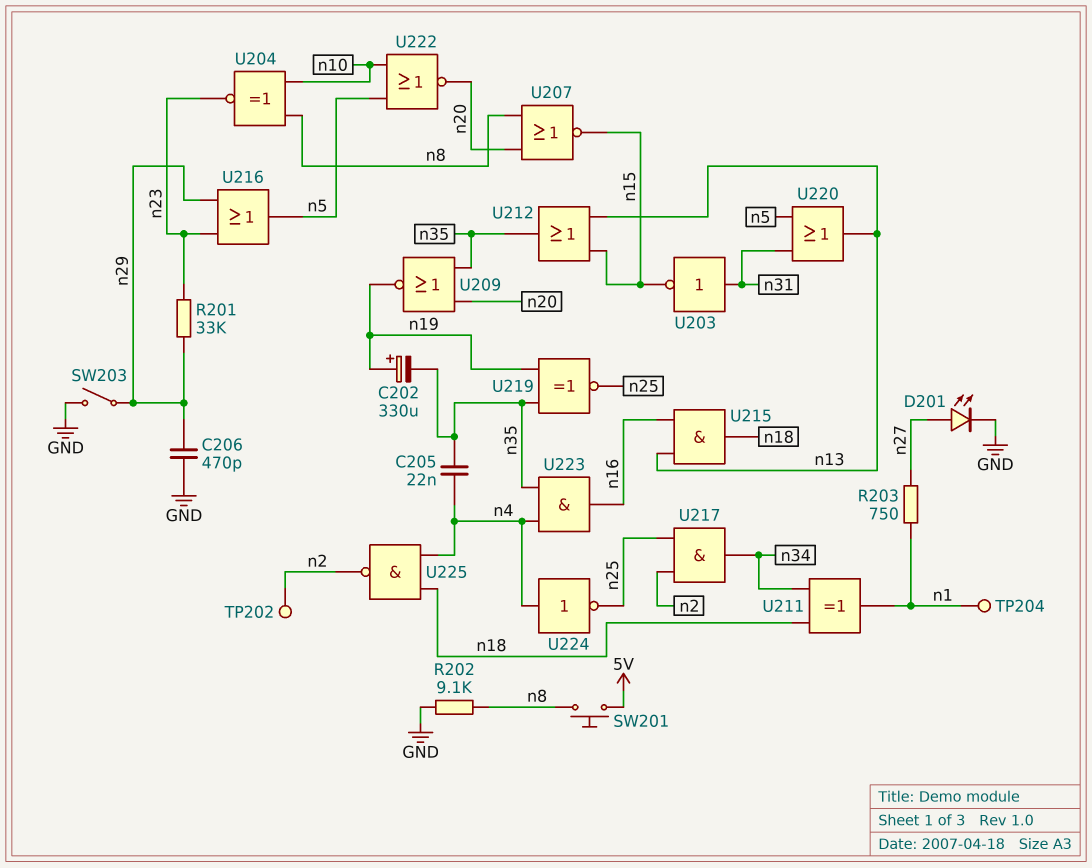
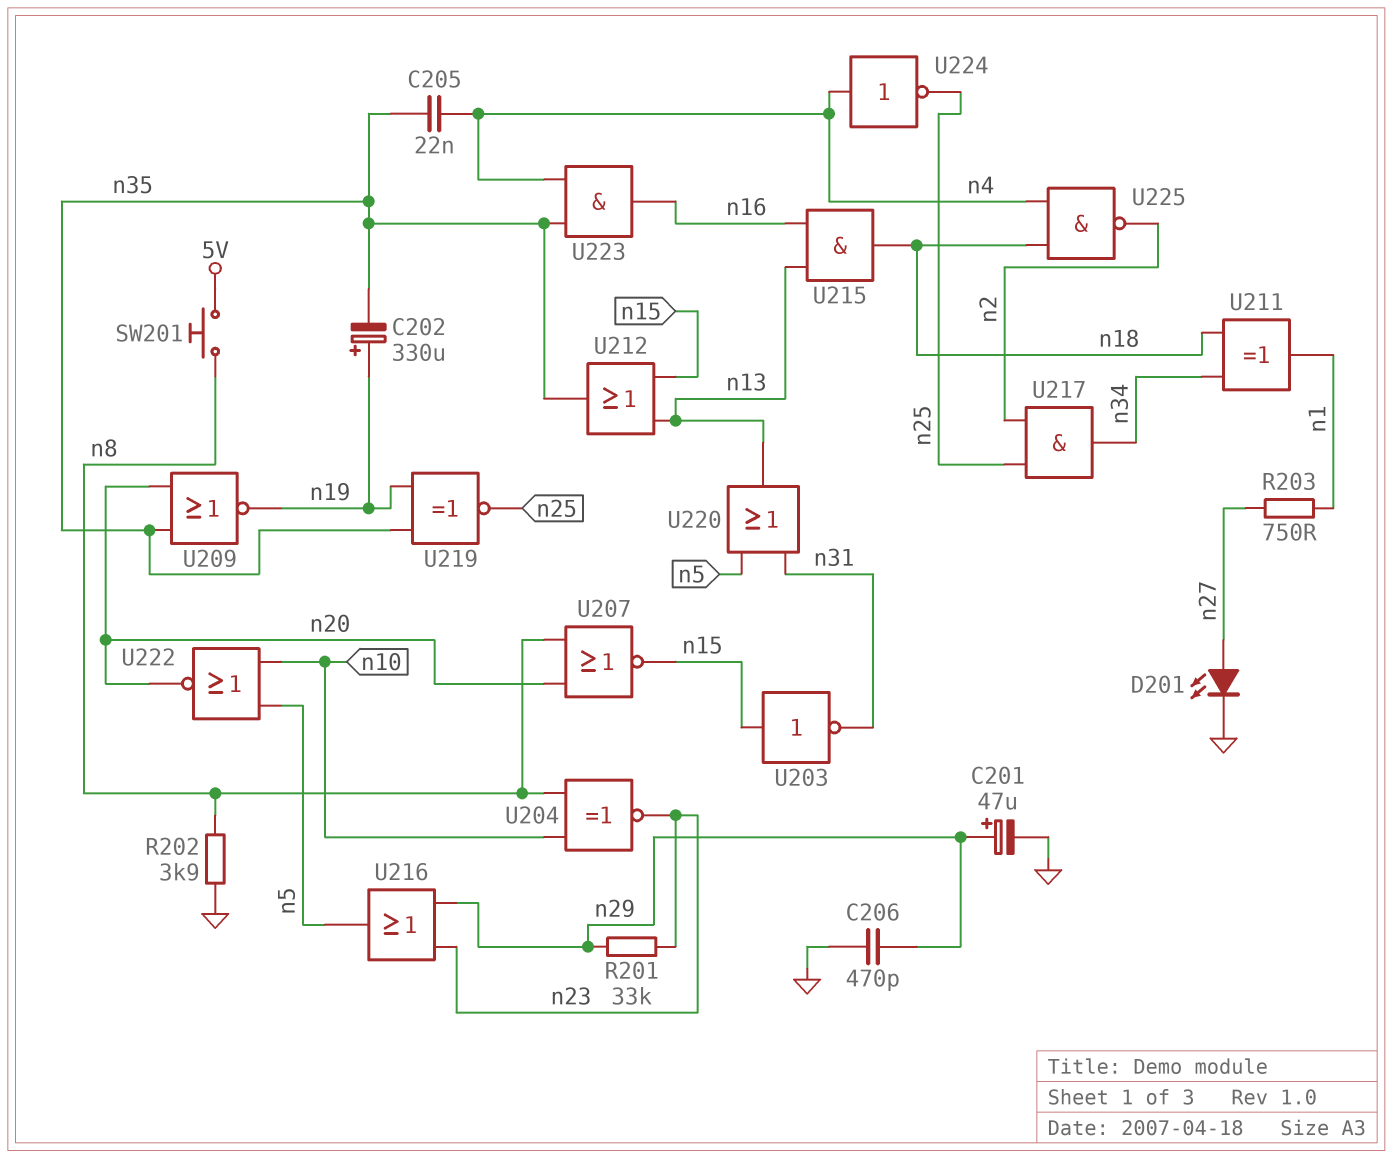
C201: none -> 47uF (plus n29, minus GND)
R202: 9.1k (GND, n8) -> 3.9k (GND, n8)
SW203: switch (GND, n29) -> none
TP202: test point (n2) -> none
TP204: test point (n1) -> none
U203: NOT (in n31, out n15) -> NOT (in n15, out n31)

